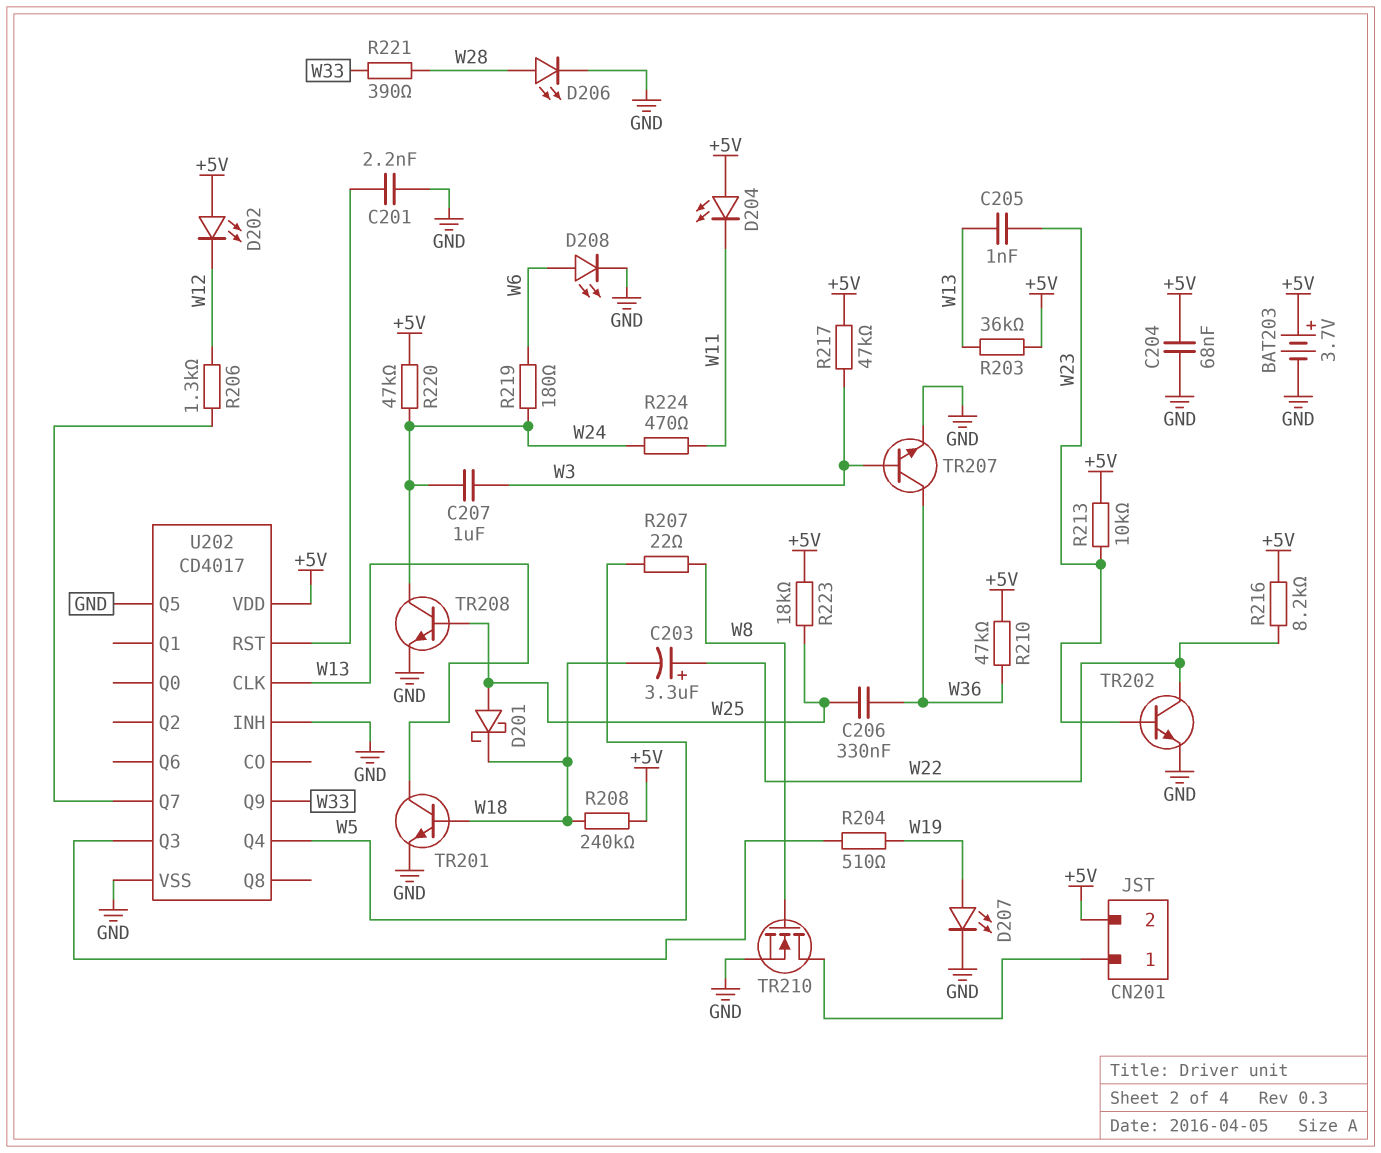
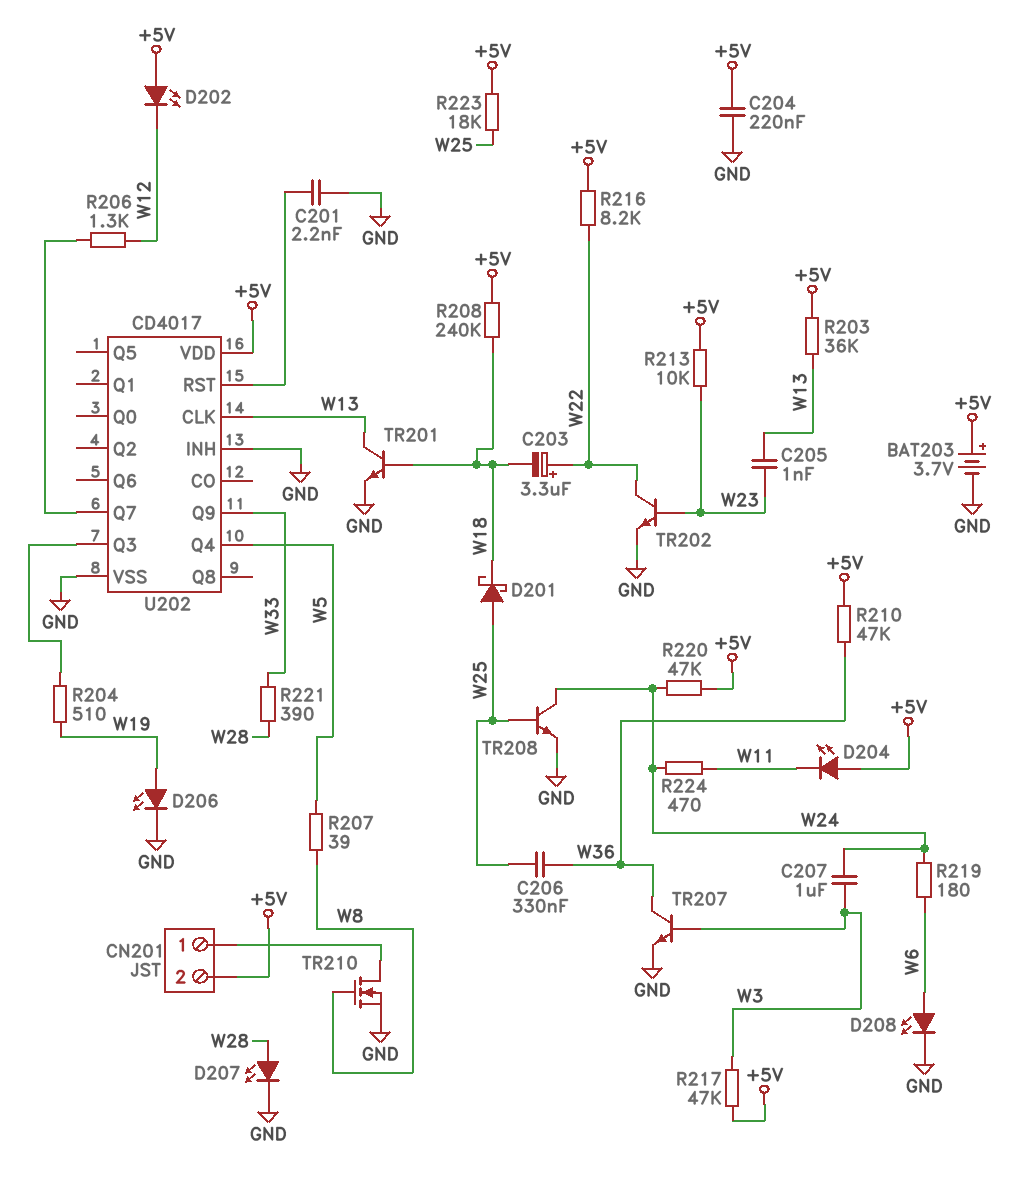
C204: 68nF (+5V, GND) -> 220nF (+5V, GND)
D206: LED (A W28, K GND) -> LED (A W19, K GND)
D207: LED (A W19, K GND) -> LED (A W28, K GND)
R207: 22 (W5, W8) -> 39 (W5, W8)
U202 pin Q5: GND -> none

